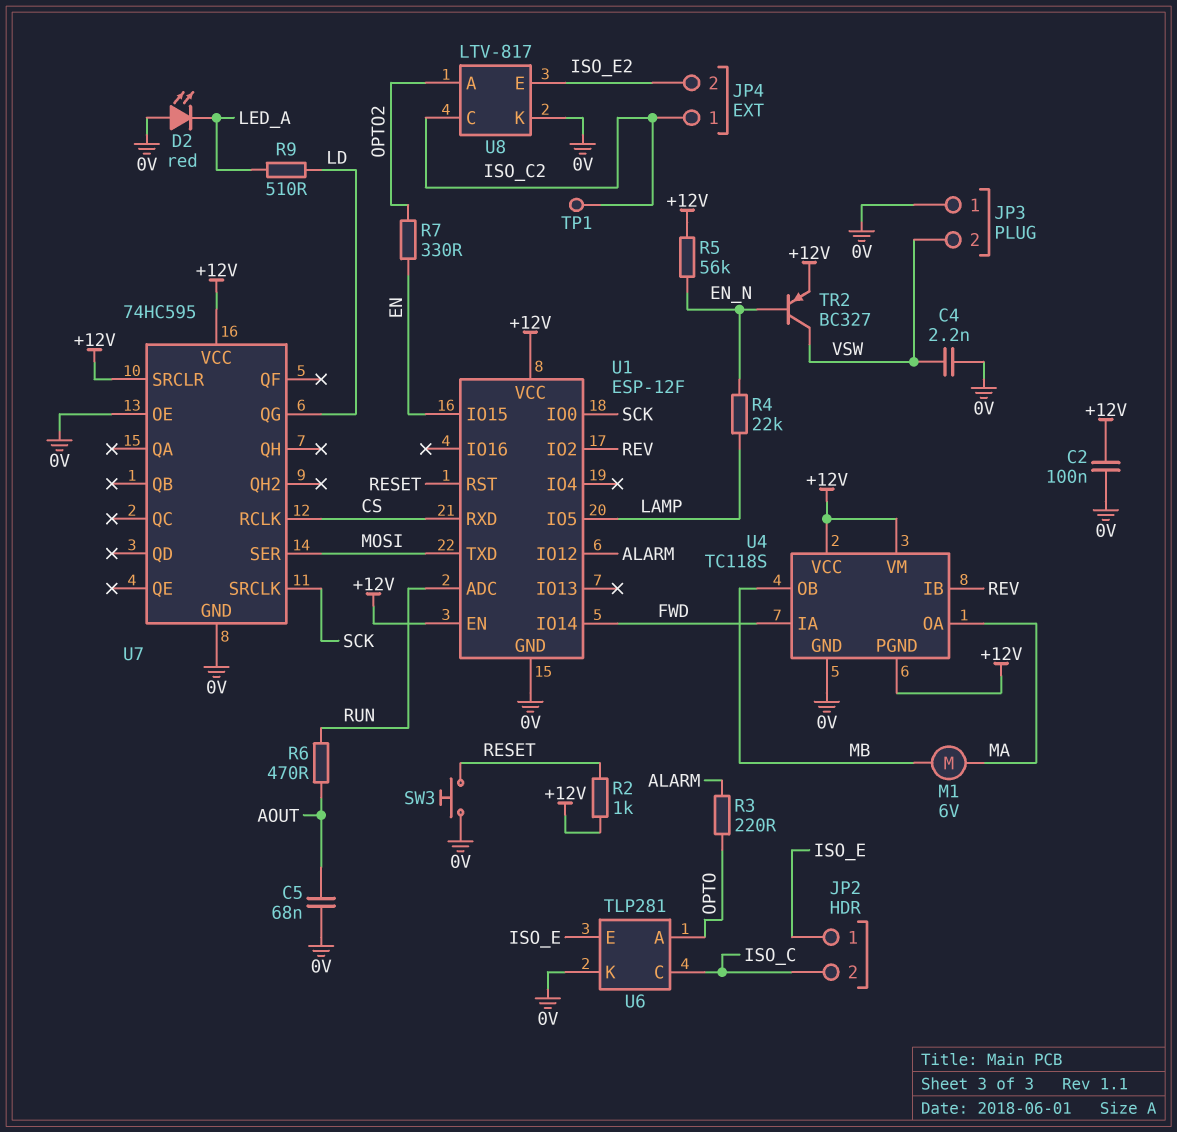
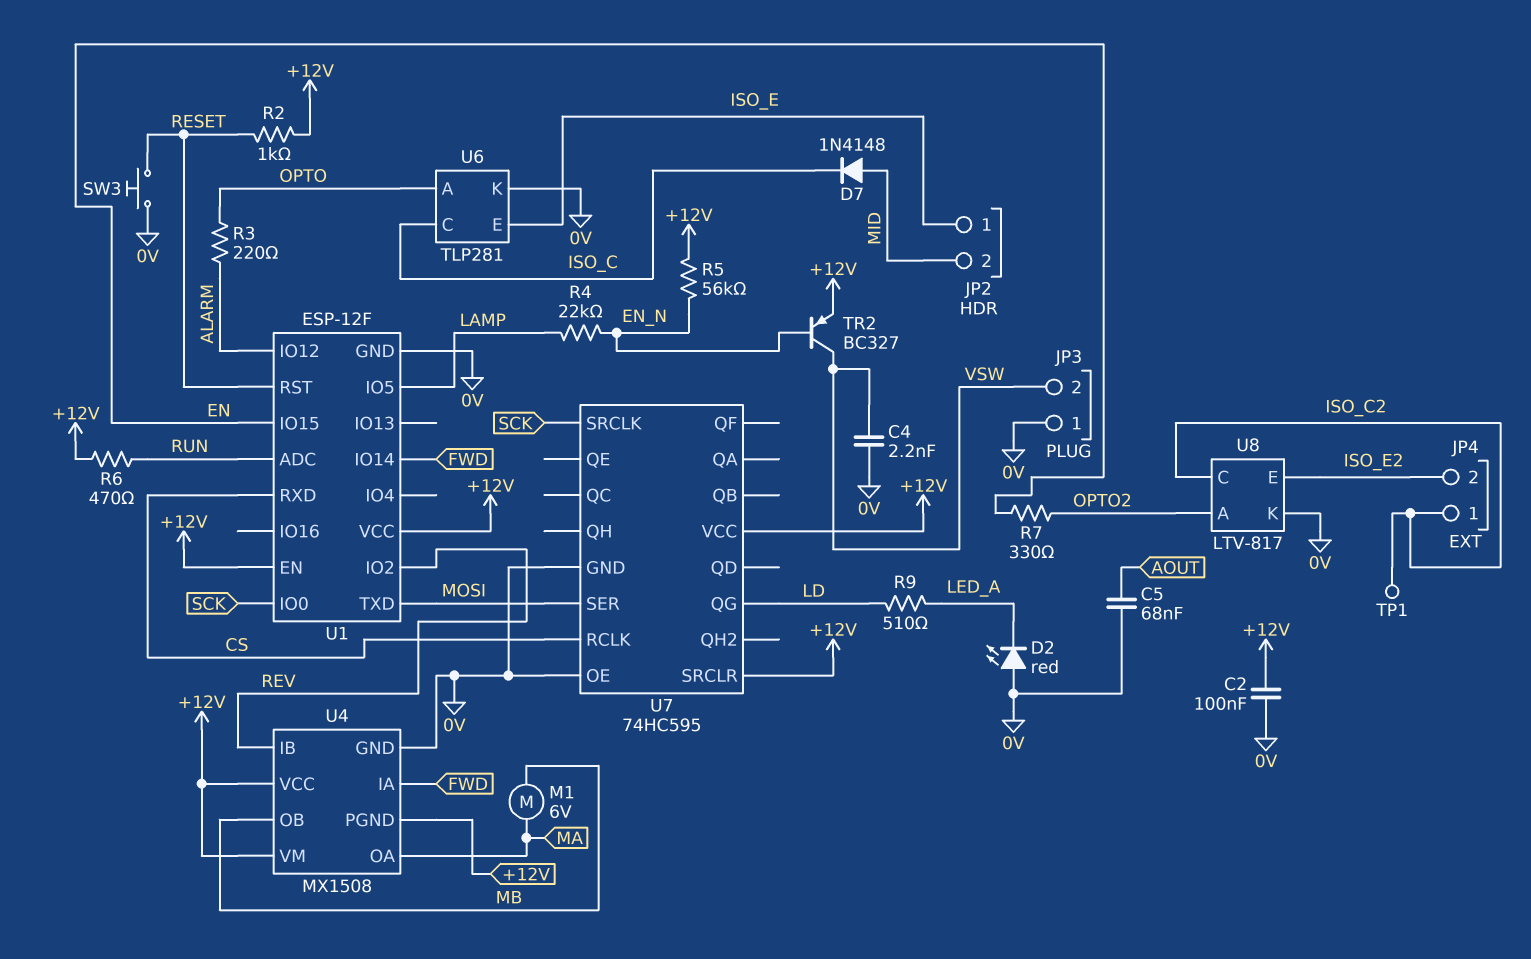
D7: none -> diode 1N4148 (A MID, K ISO_C)
JP2 pin 2: ISO_C -> MID
R6: 470 (AOUT, RUN) -> 470 (+12V, RUN)
U4: TC118S -> MX1508

